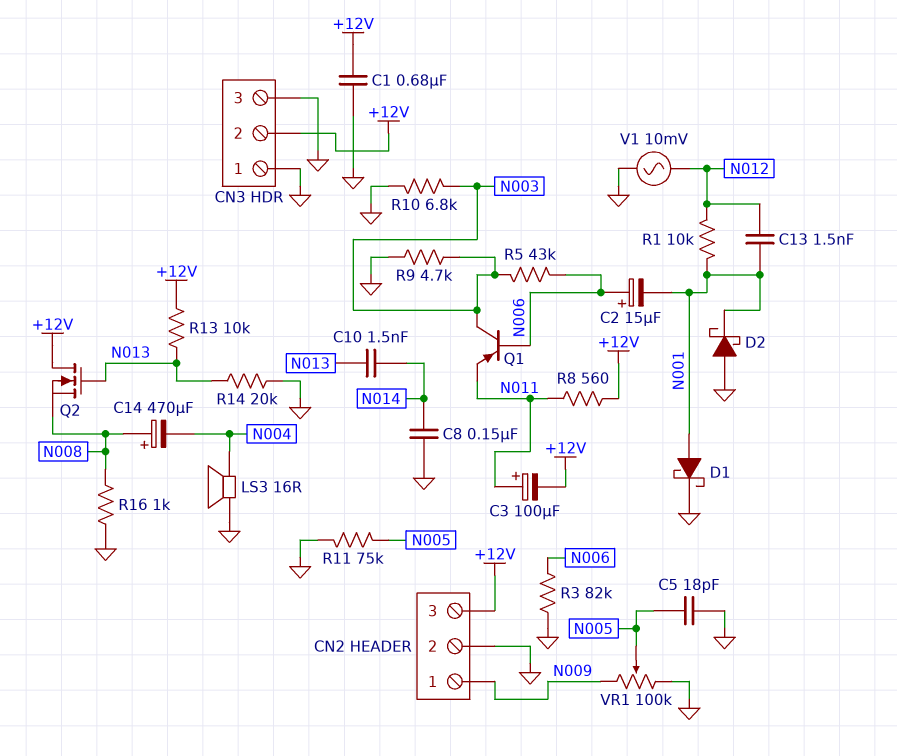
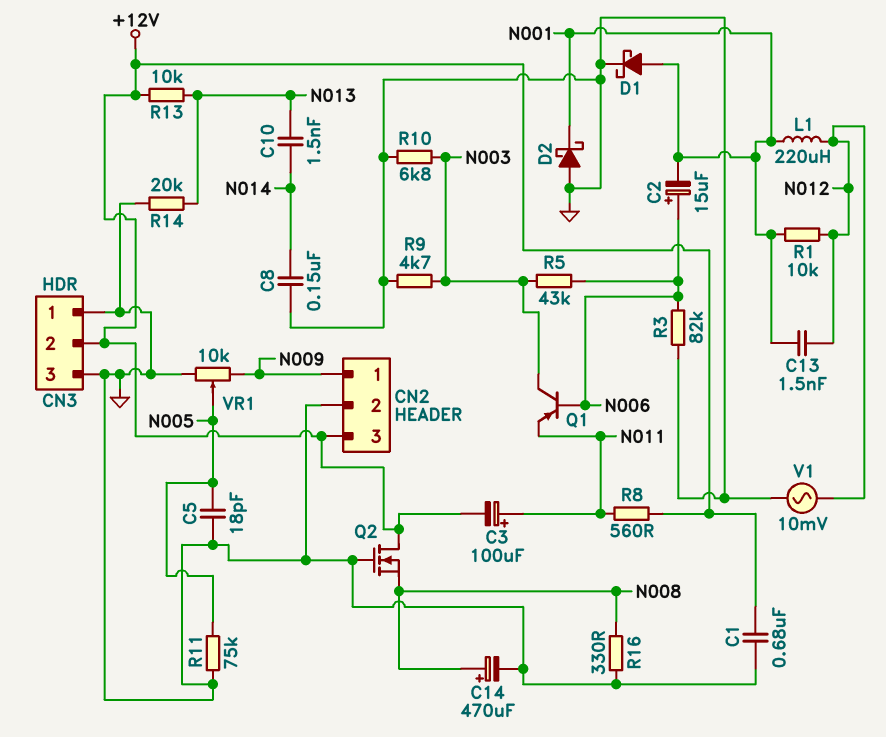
C14: 470uF (plus N008, minus N004) -> 470uF (plus N008, minus GND)
L1: none -> 220uH (N001, N012)
LS3: speaker 16R (GND, N004) -> none
Q2: NMOS (G N013, D +12V, S N008) -> NMOS (G GND, D +12V, S N008)
R16: 1k (GND, N008) -> 330 (GND, N008)
VR1: 100k (GND, N009, wiper N005) -> 10k (GND, N009, wiper N005)

